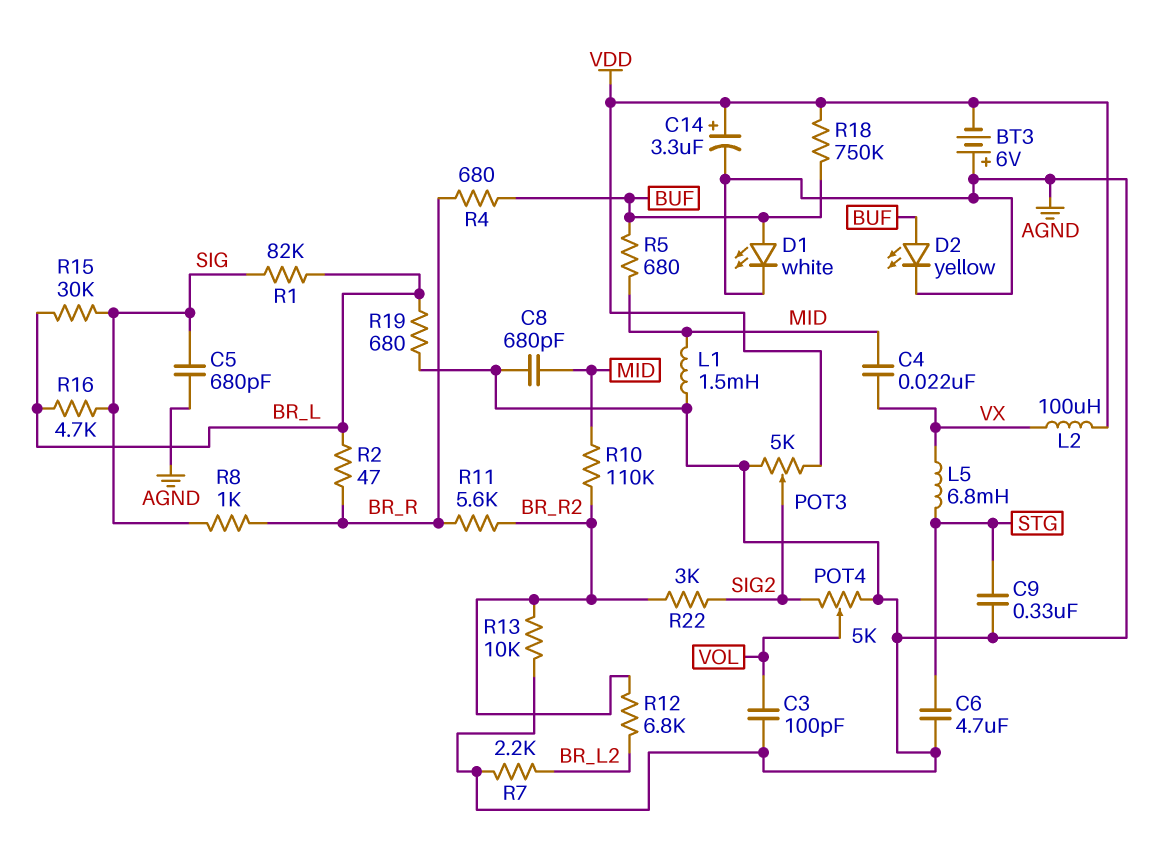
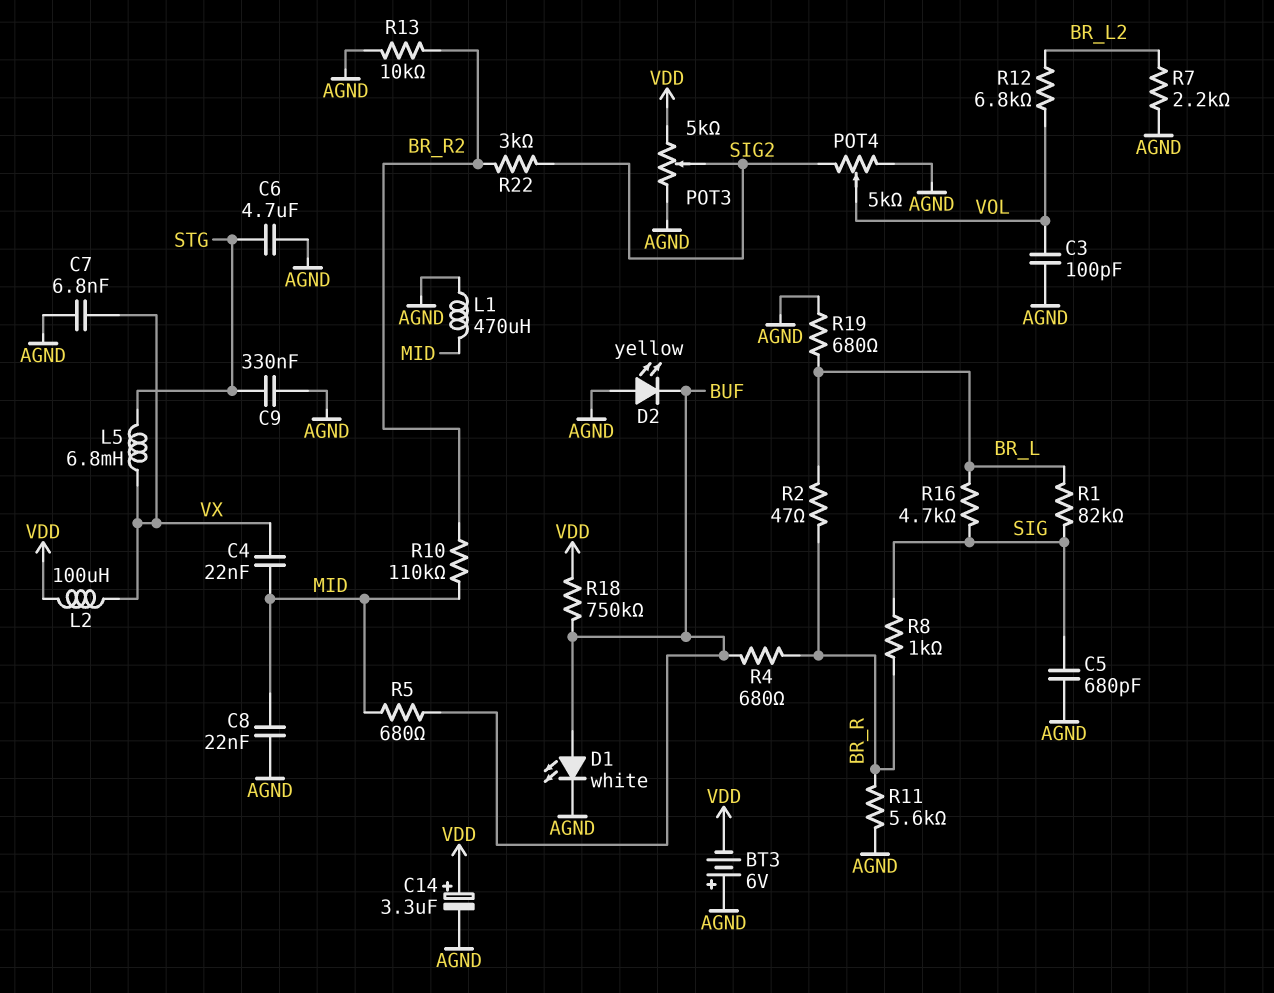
C7: none -> 6.8nF (AGND, VX)
C8: 680pF (AGND, MID) -> 22nF (AGND, MID)
D2: LED yellow (A BUF, K AGND) -> LED yellow (A AGND, K BUF)
L1: 1.5mH (AGND, MID) -> 470uH (AGND, MID)
R11: 5.6k (BR_R, BR_R2) -> 5.6k (AGND, BR_R)
R12: 6.8k (BR_L2, BR_R2) -> 6.8k (BR_L2, VOL)
R15: 30k (BR_L, SIG) -> none

